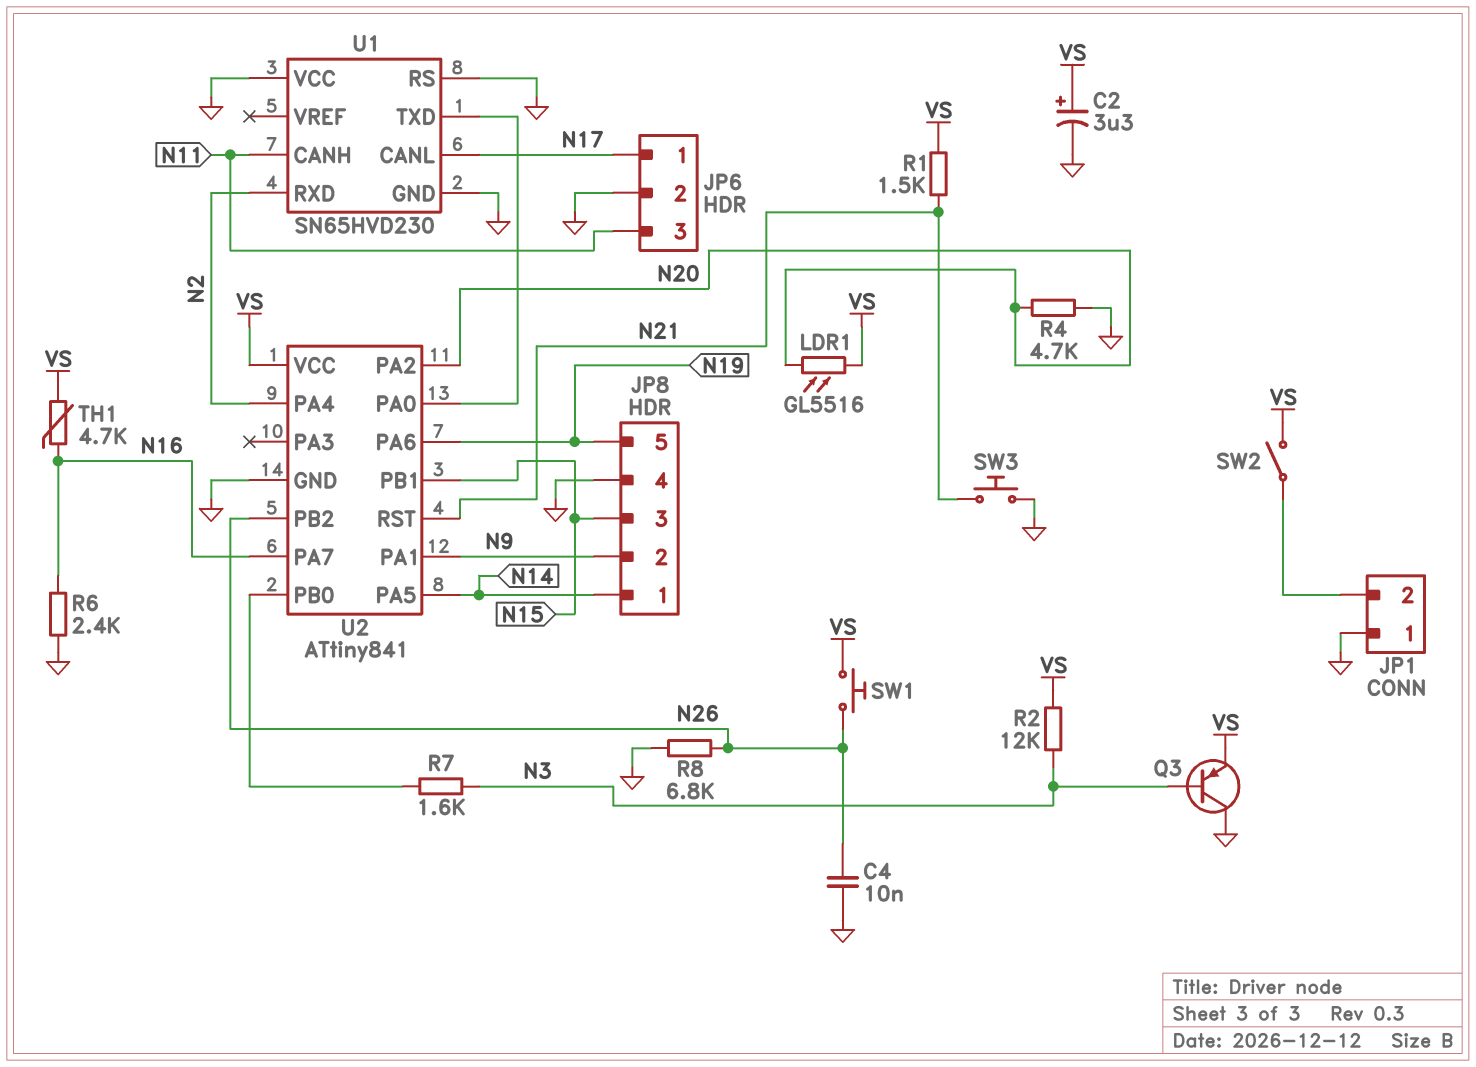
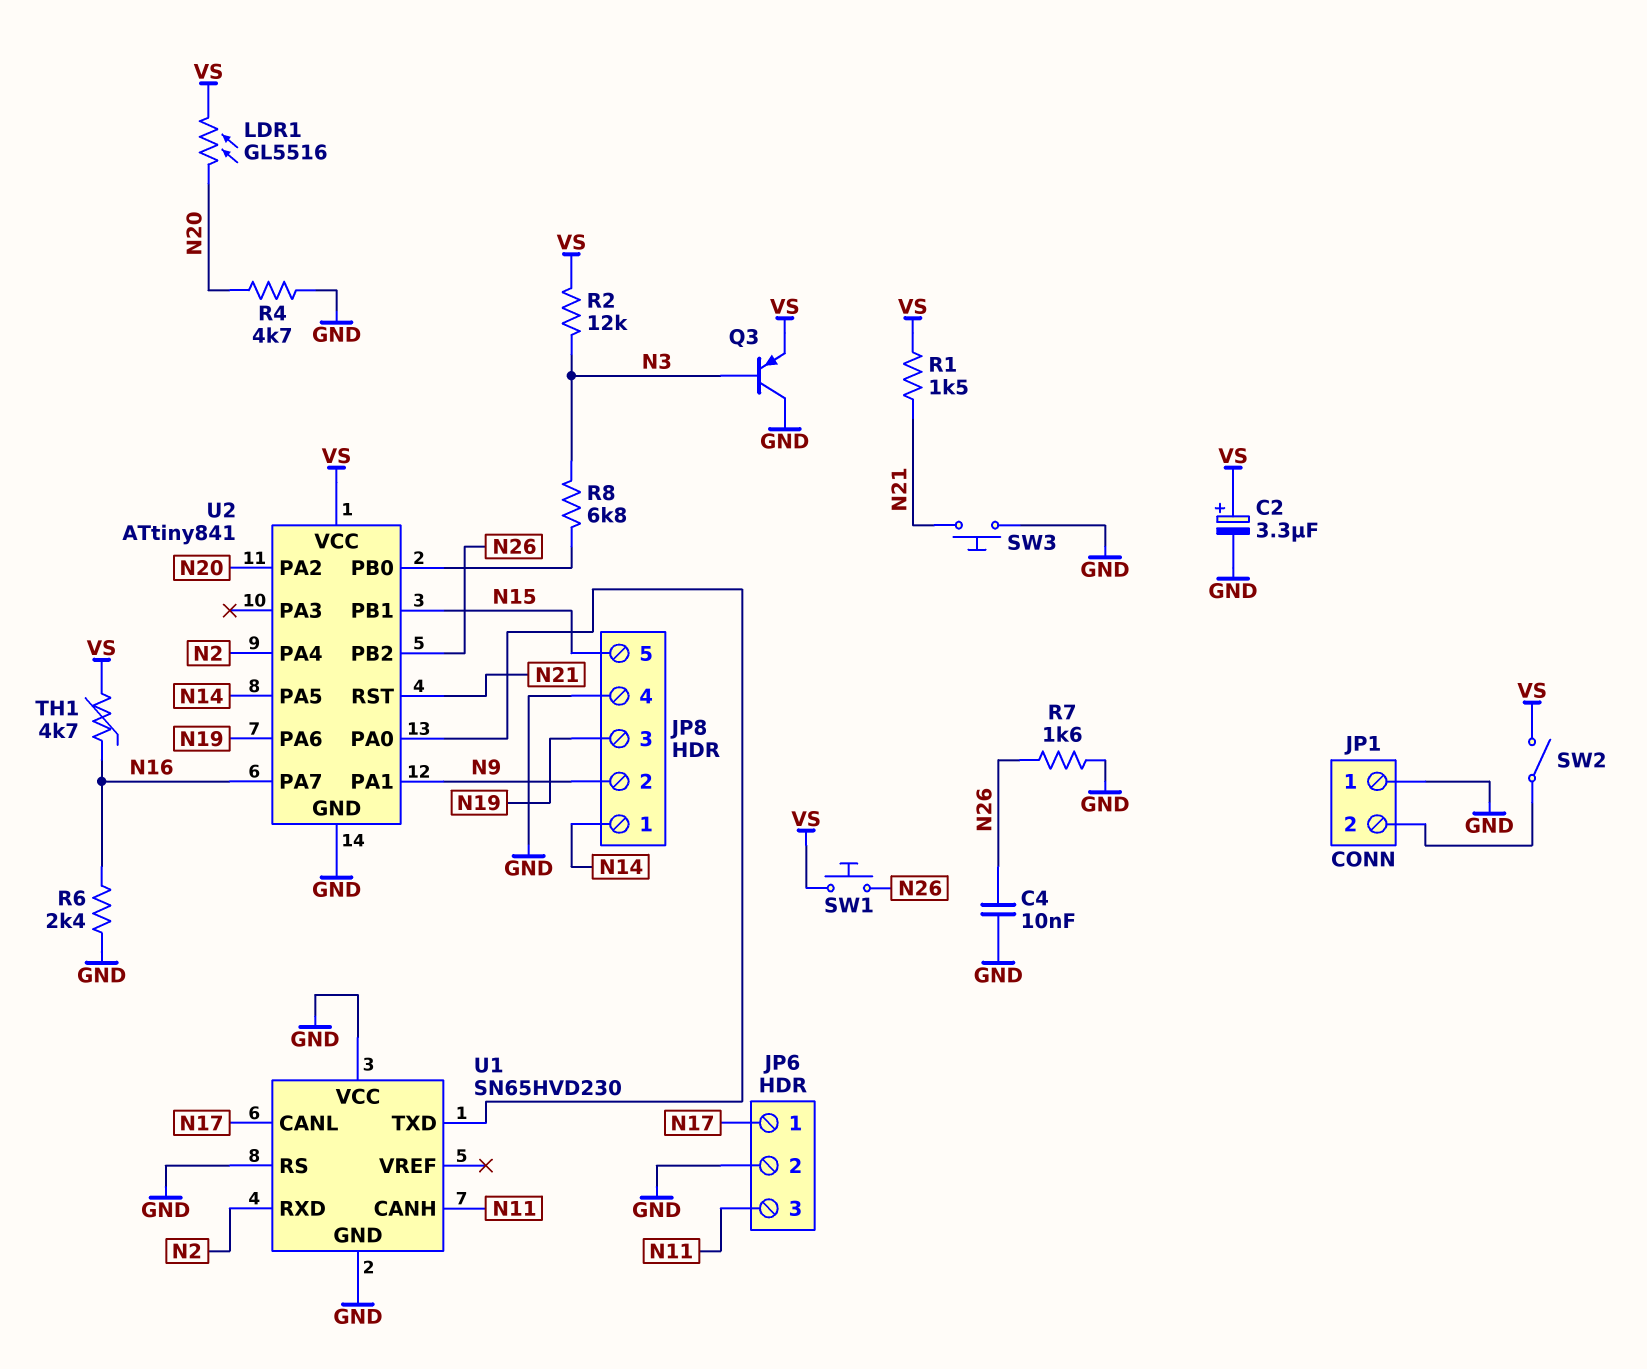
JP8 pin 3: N15 -> N19
JP8 pin 5: N19 -> N15
R7: 1.6k (N3, U2/PB0) -> 1.6k (GND, N26)
R8: 6.8k (GND, N26) -> 6.8k (N3, U2/PB0)

